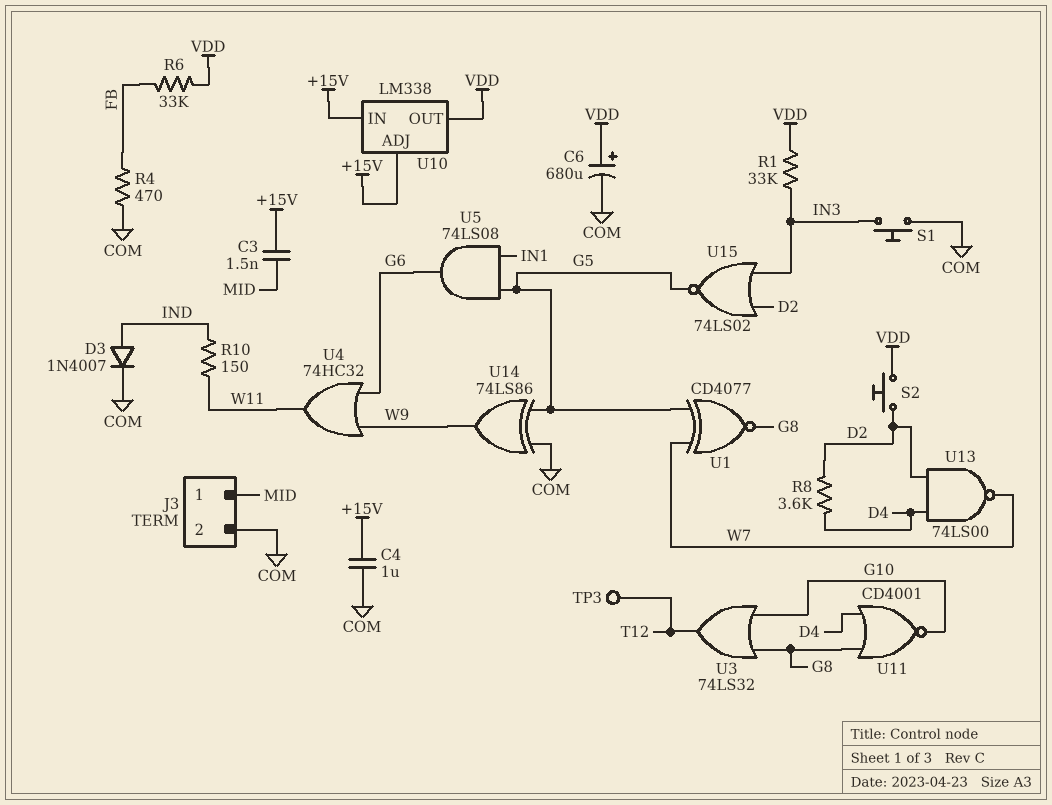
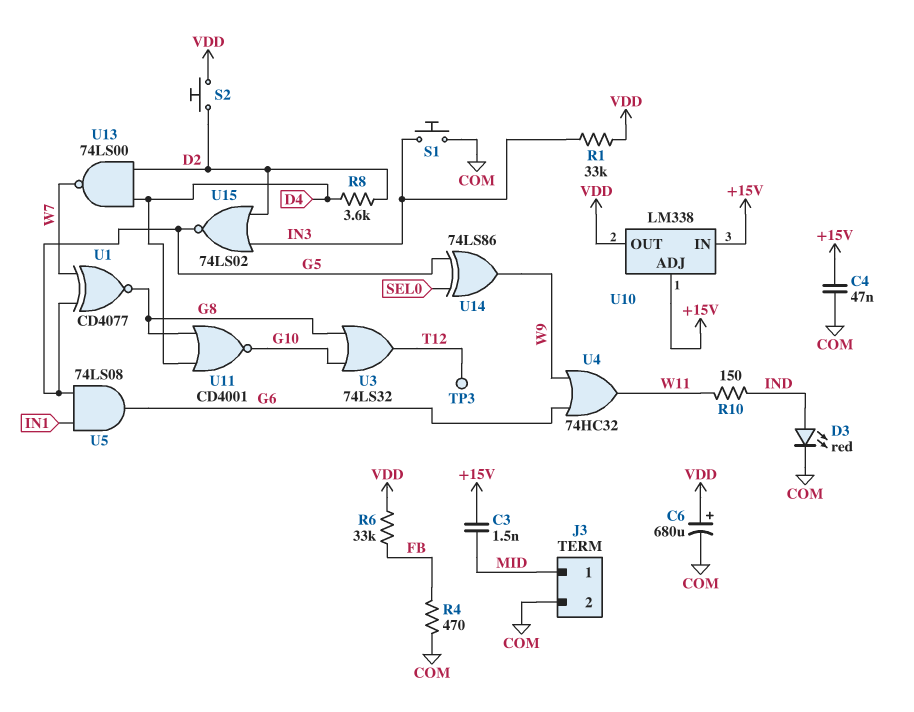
C4: 1uF (+15V, COM) -> 47nF (+15V, COM)
D3: diode 1N4007 (A IND, K COM) -> LED red (A IND, K COM)
U14: XOR 74LS86 (in COM, in G5, out W9) -> XOR 74LS86 (in G5, in SEL0, out W9)

